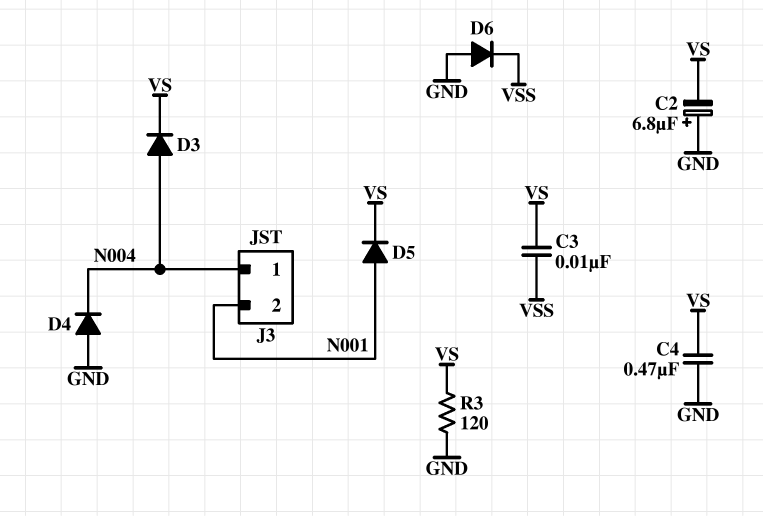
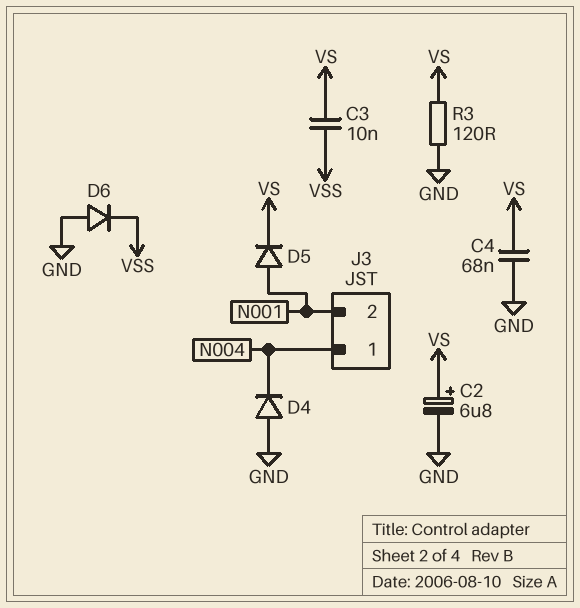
C2: 6.8uF (plus GND, minus VS) -> 6.8uF (plus VS, minus GND)
C4: 470nF (GND, VS) -> 68nF (GND, VS)
D3: diode (A N004, K VS) -> none

